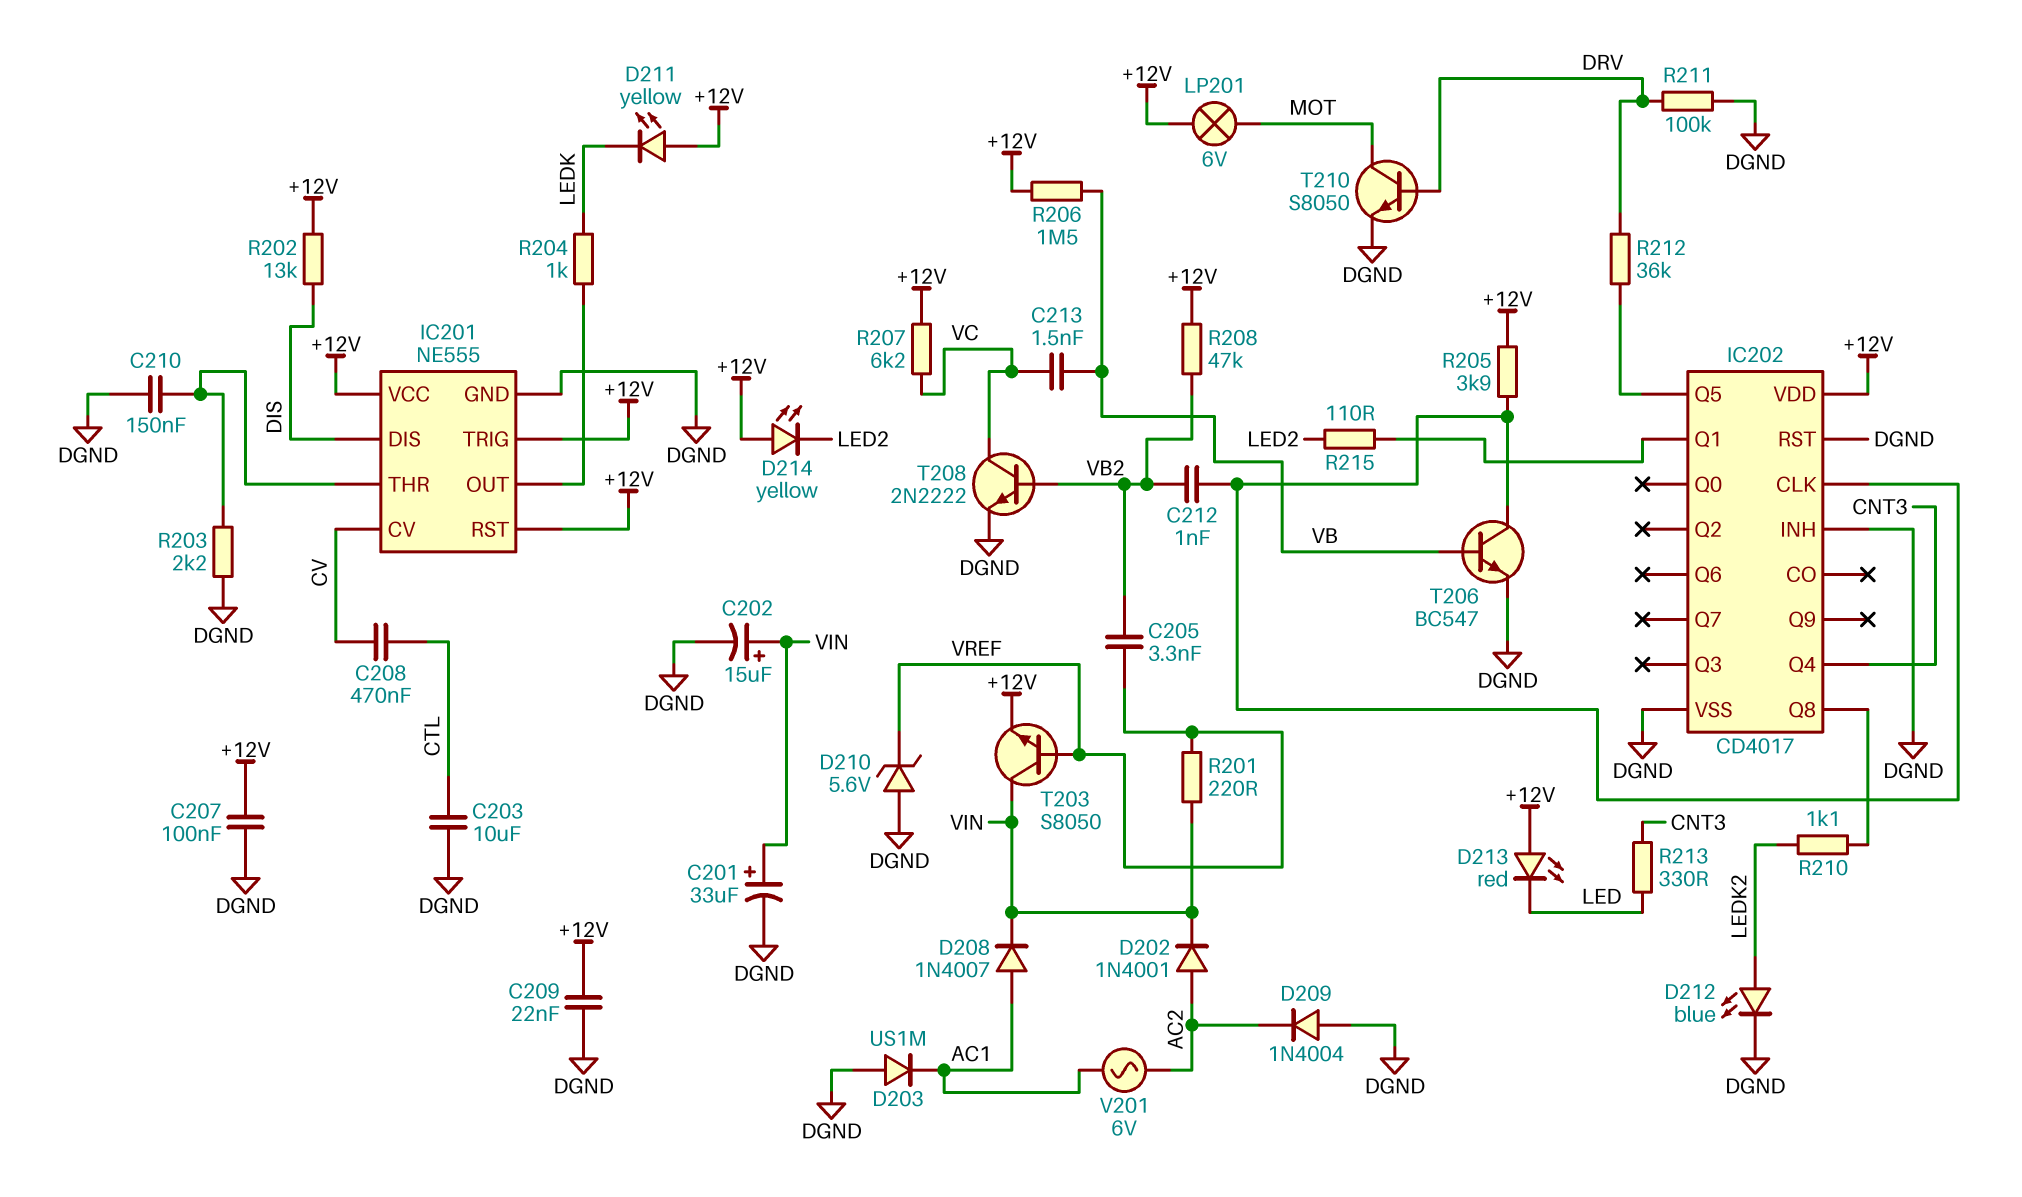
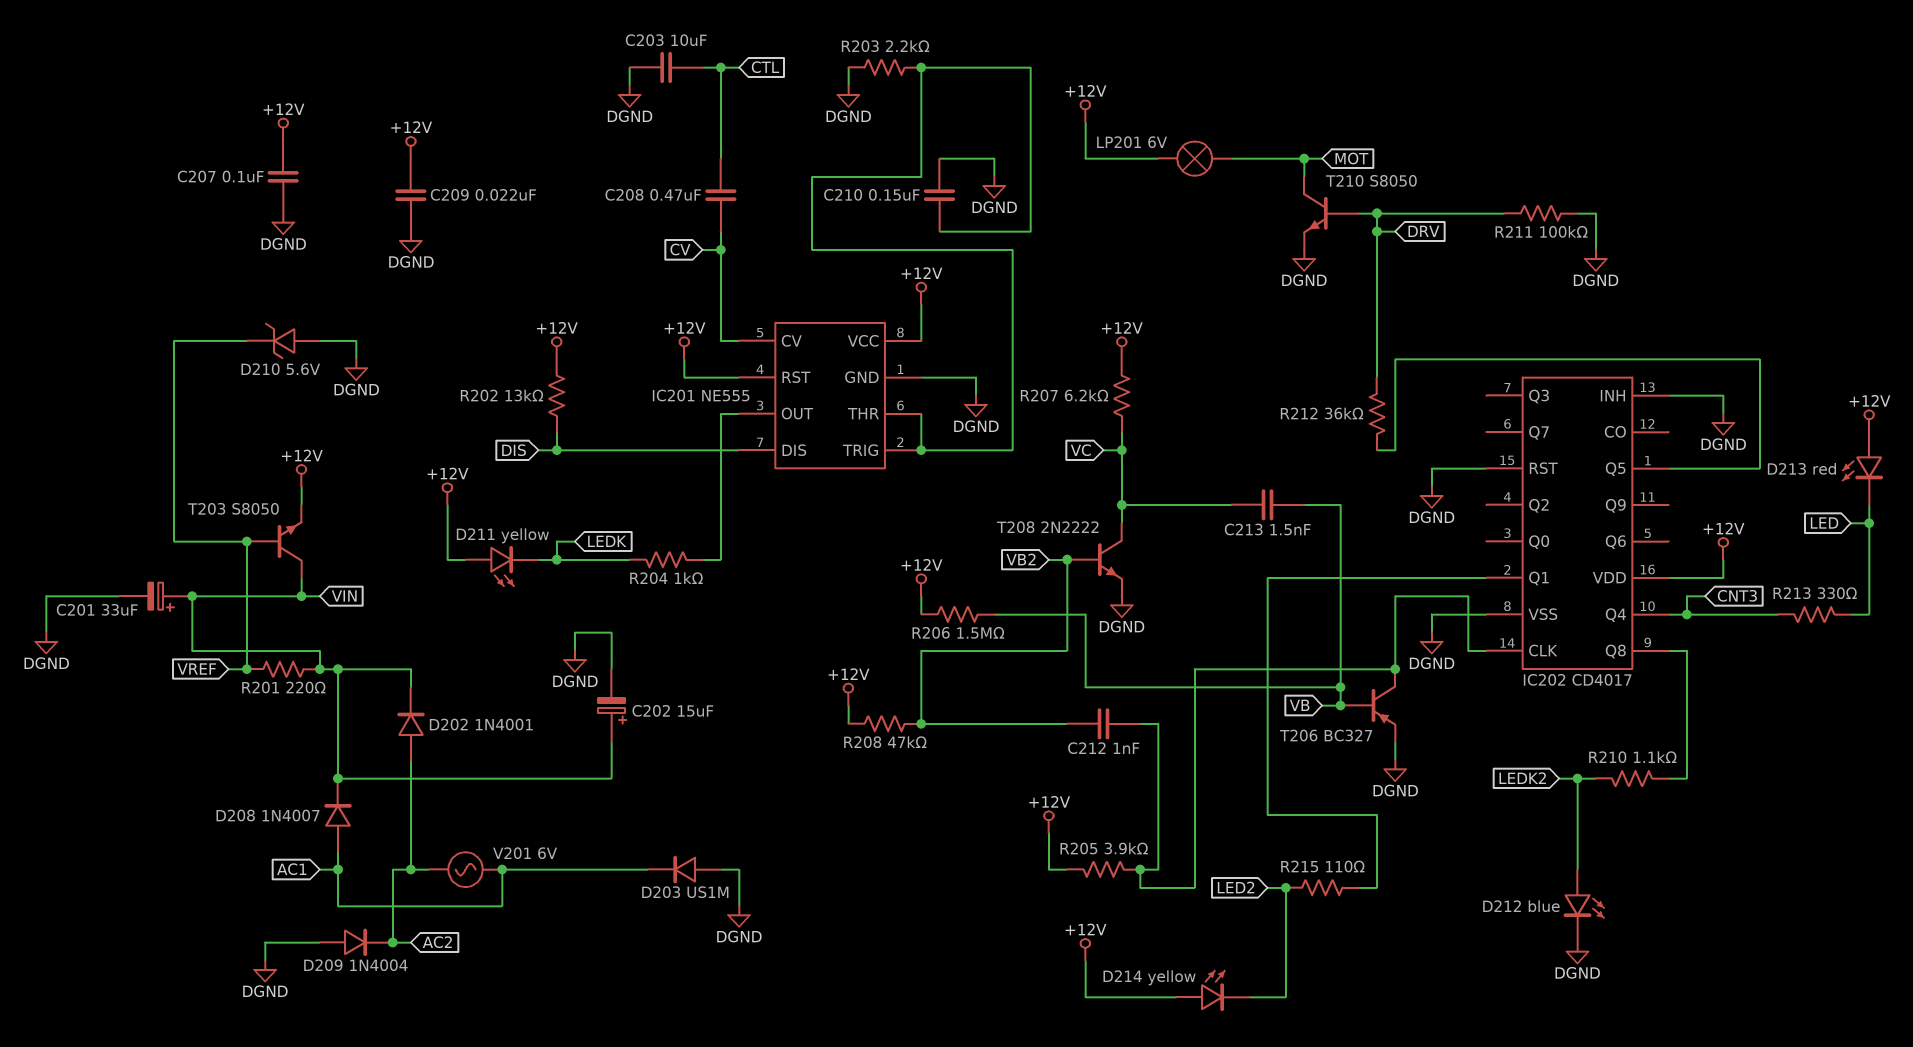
C205: 3.3nF (VB2, VREF) -> none
IC201 pin TRIG: +12V -> IC201/THR
T206: NPN BC547 (B VB, C IC202/CLK, E DGND) -> PNP BC327 (B VB, C IC202/CLK, E DGND)

